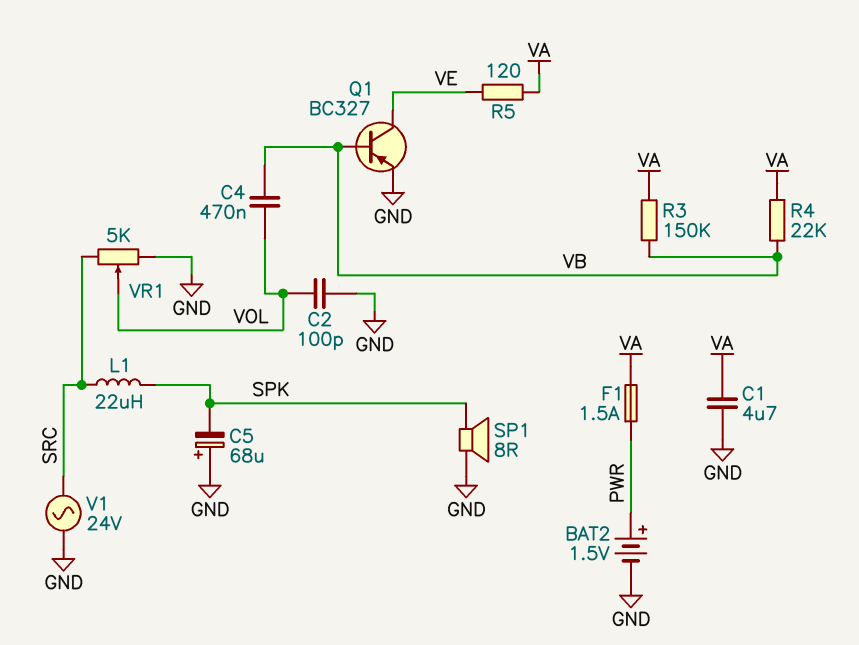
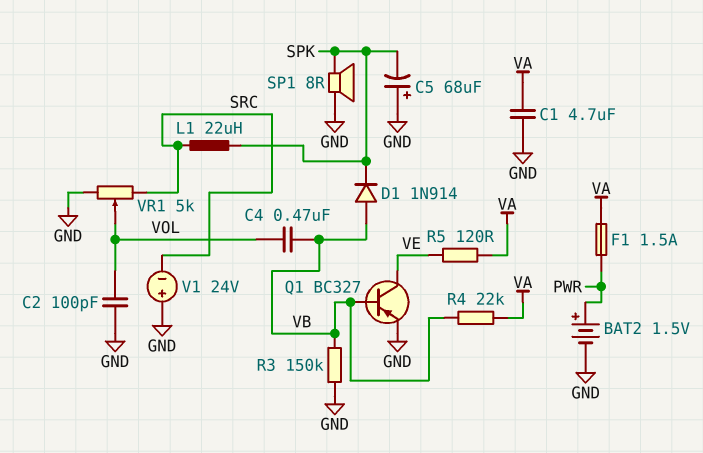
D1: none -> diode 1N914 (A VB, K SPK)
R3: 150k (VA, VB) -> 150k (GND, VB)
V1: AC 24V (GND, SRC) -> 24V (plus GND, minus SRC)

